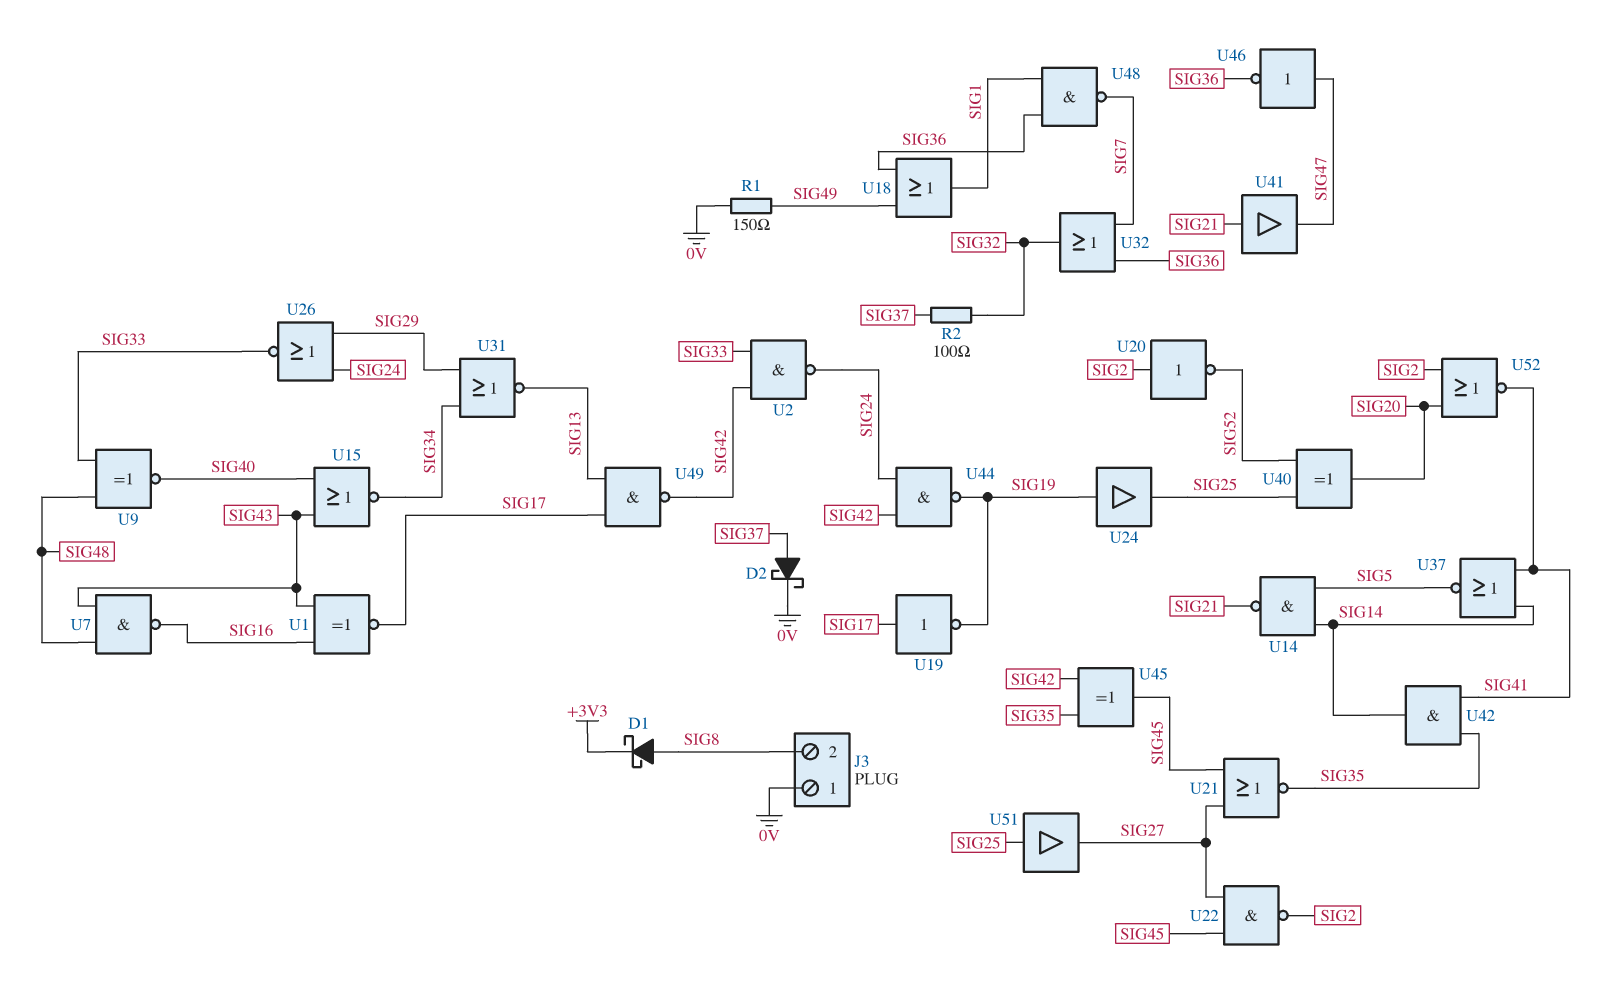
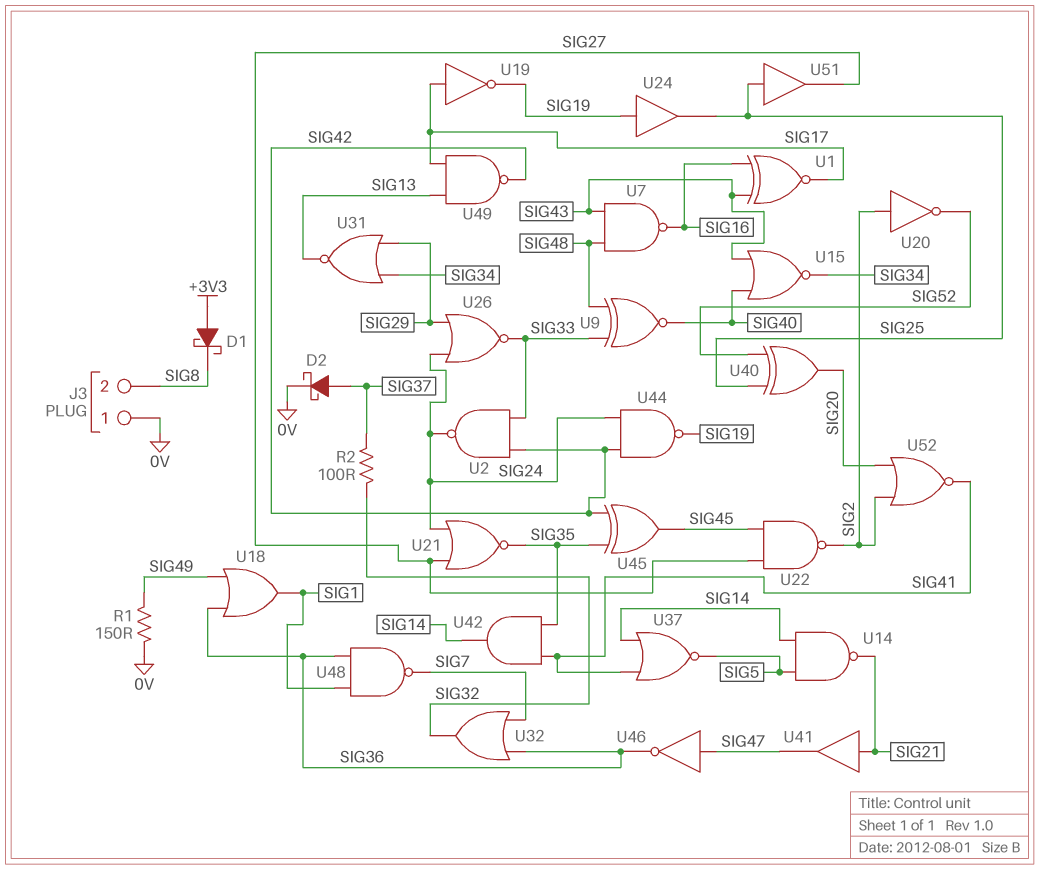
D1: schottky (A SIG8, K +3V3) -> schottky (A +3V3, K SIG8)
U21: NOR (in SIG27, in SIG45, out SIG35) -> NOR (in SIG24, in SIG27, out SIG35)

